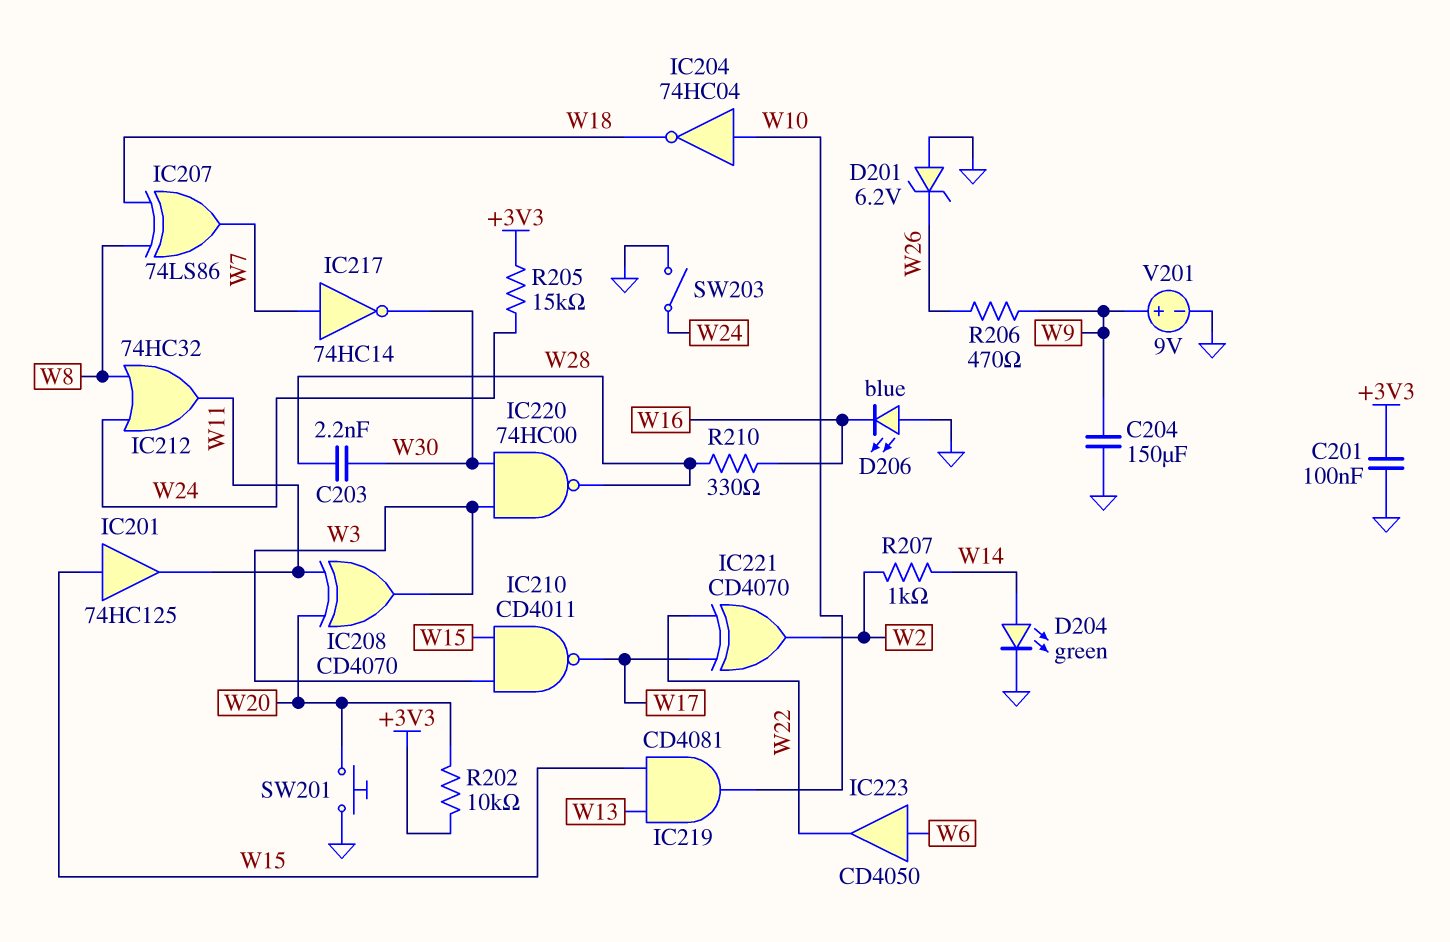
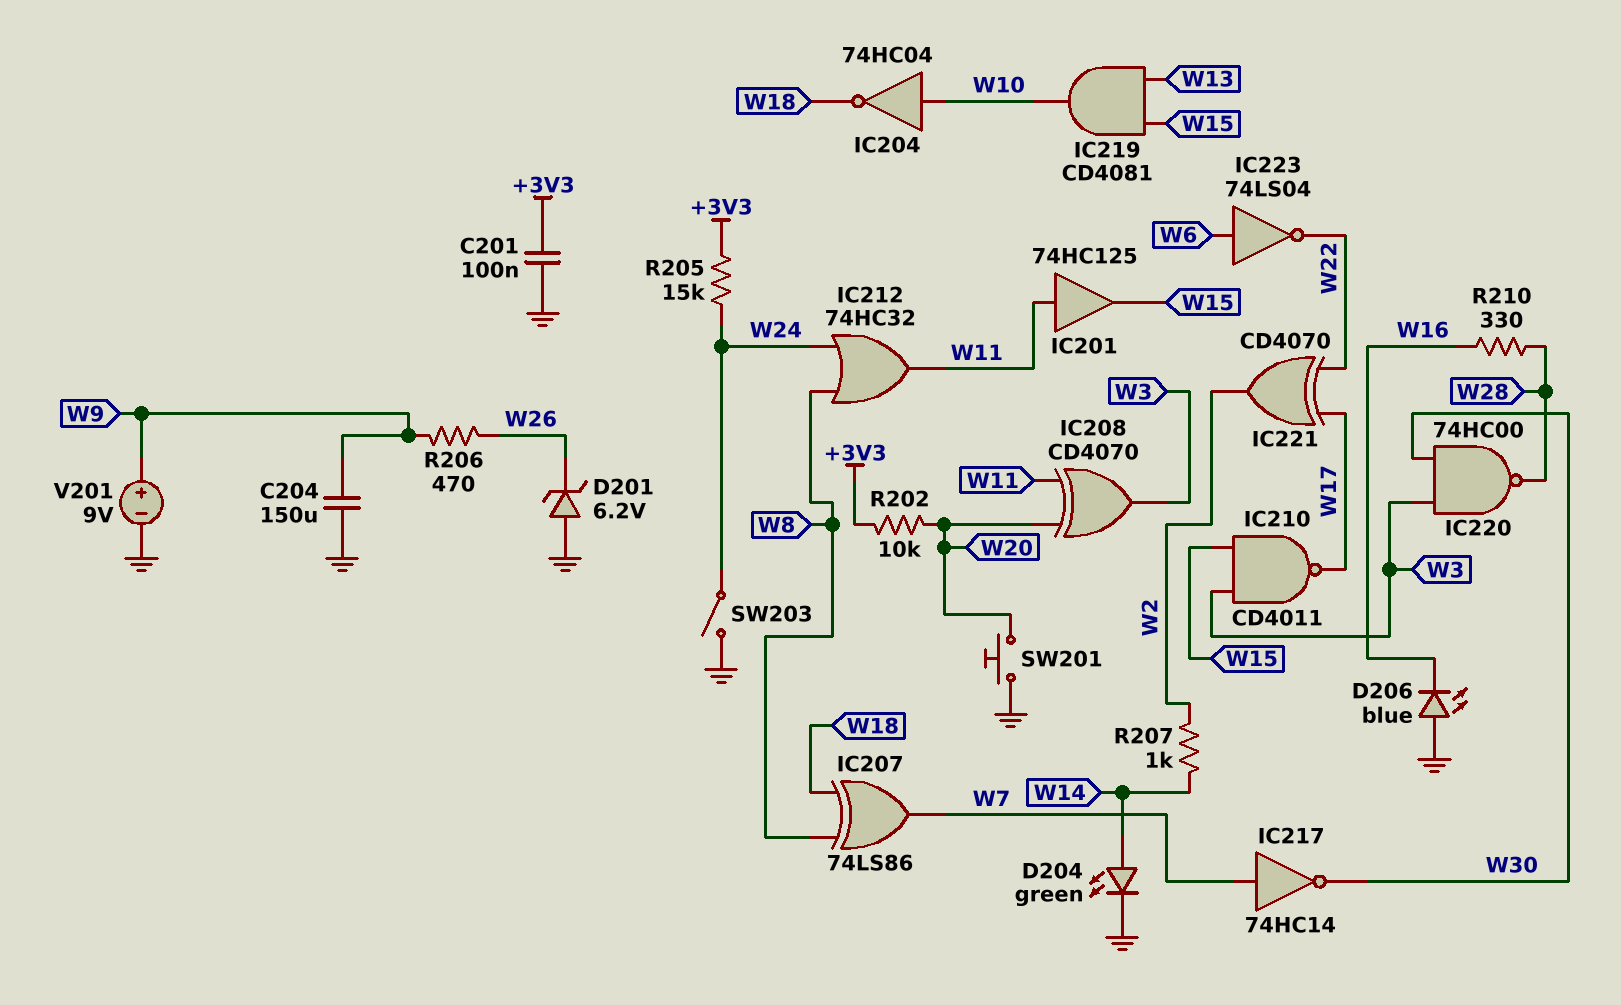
C203: 2.2nF (W28, W30) -> none
IC201: buffer 74HC125 (in W15, out W11) -> buffer 74HC125 (in W11, out W15)
IC223: buffer CD4050 (in W6, out W22) -> NOT 74LS04 (in W6, out W22)

